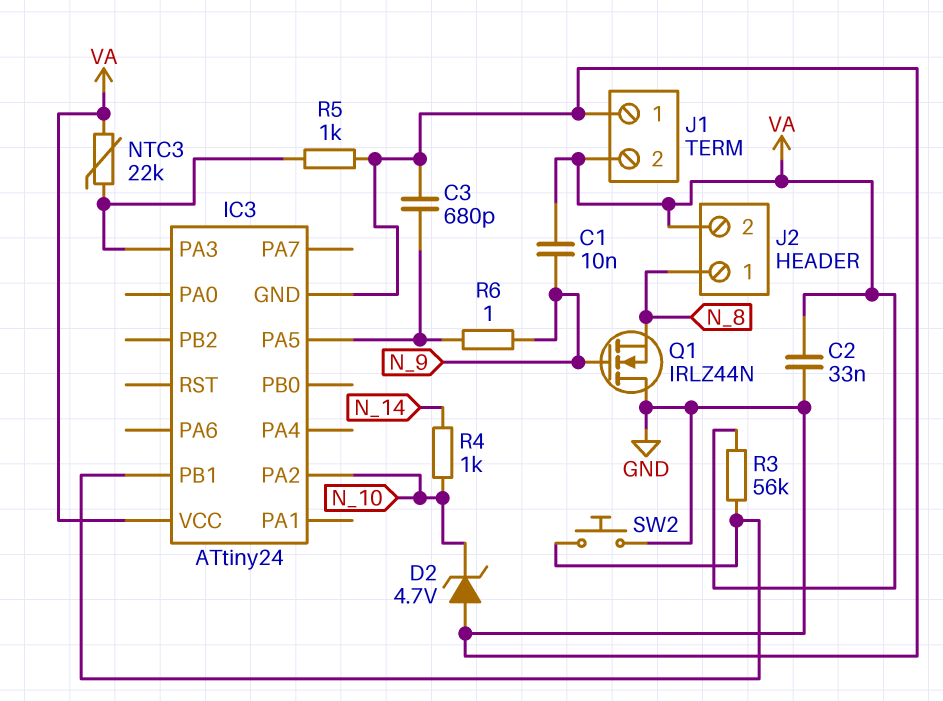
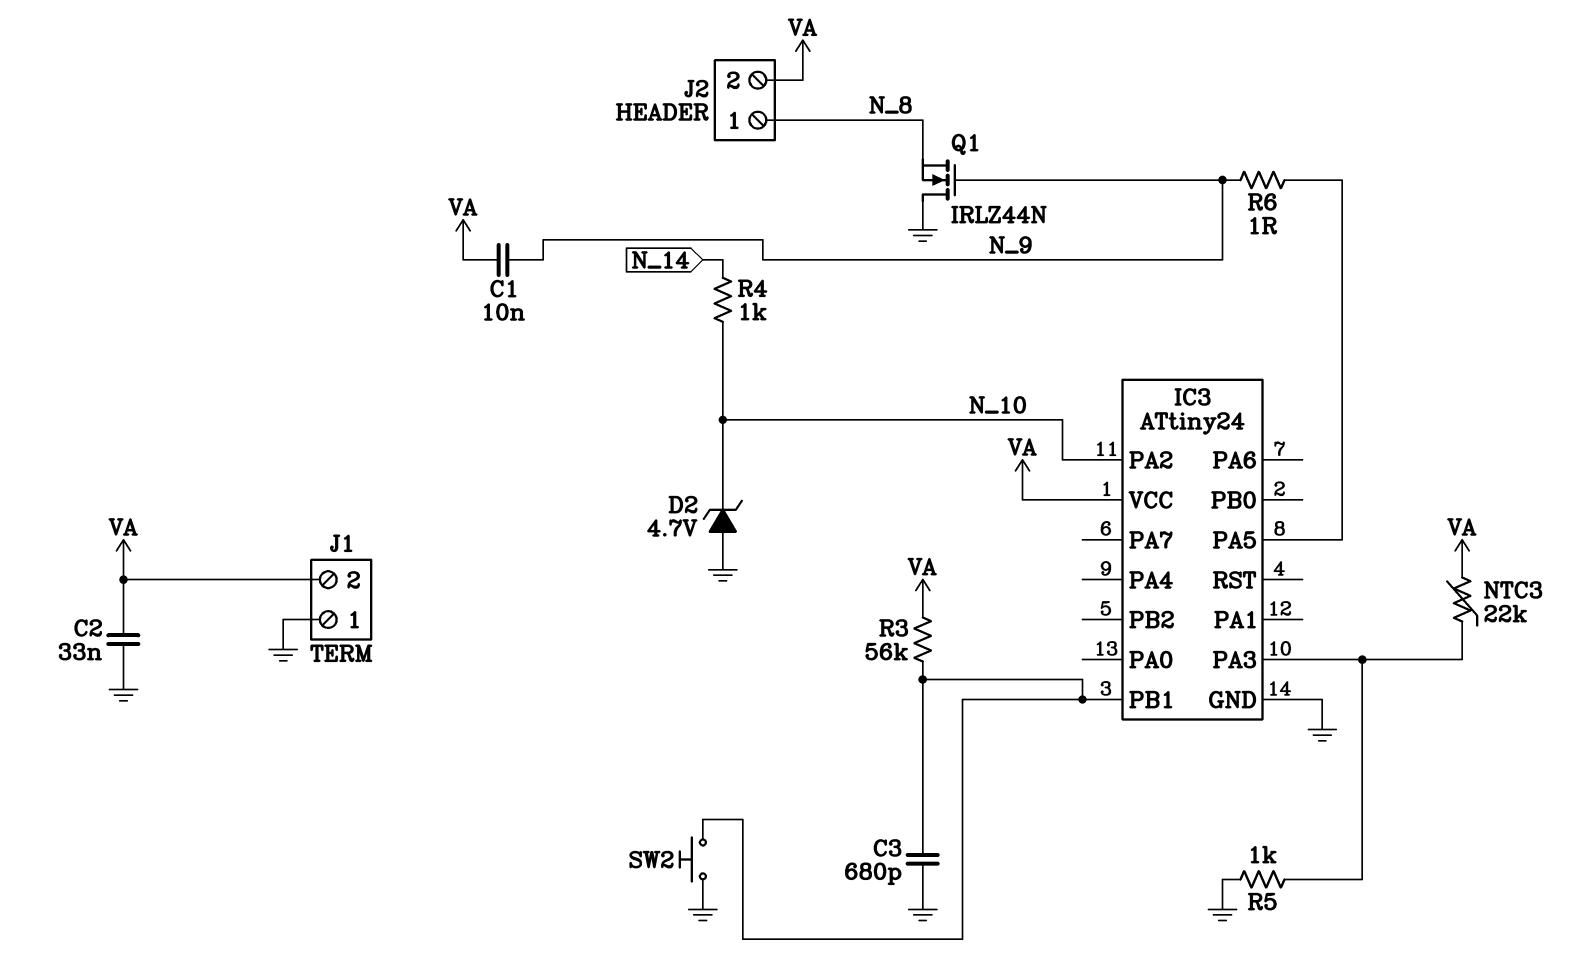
C3: 680pF (GND, IC3/PA5) -> 680pF (GND, IC3/PB1)

